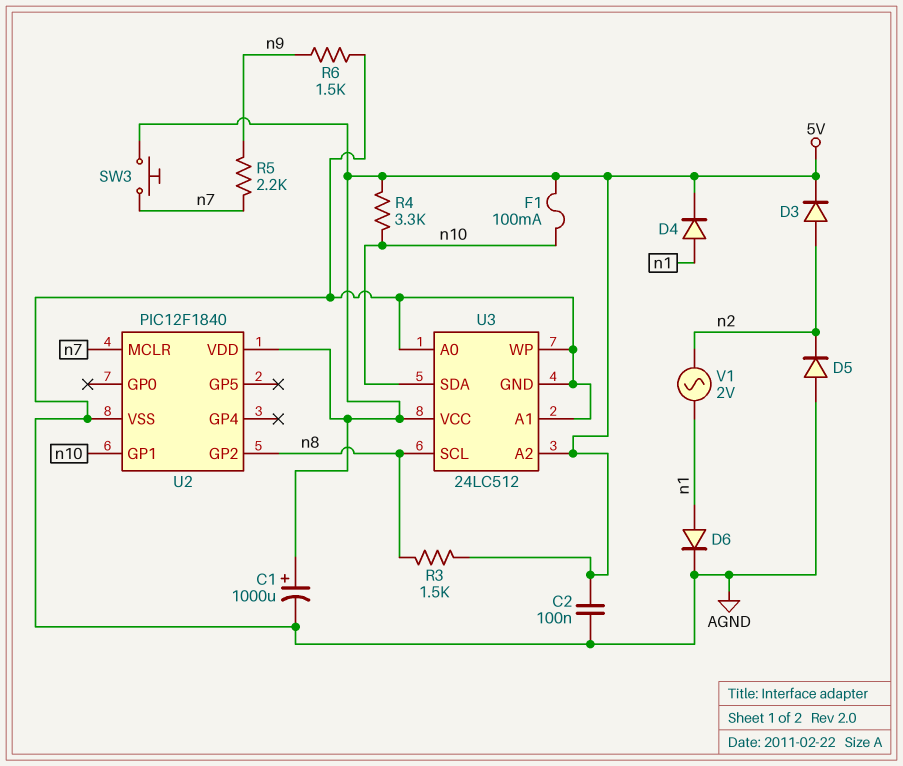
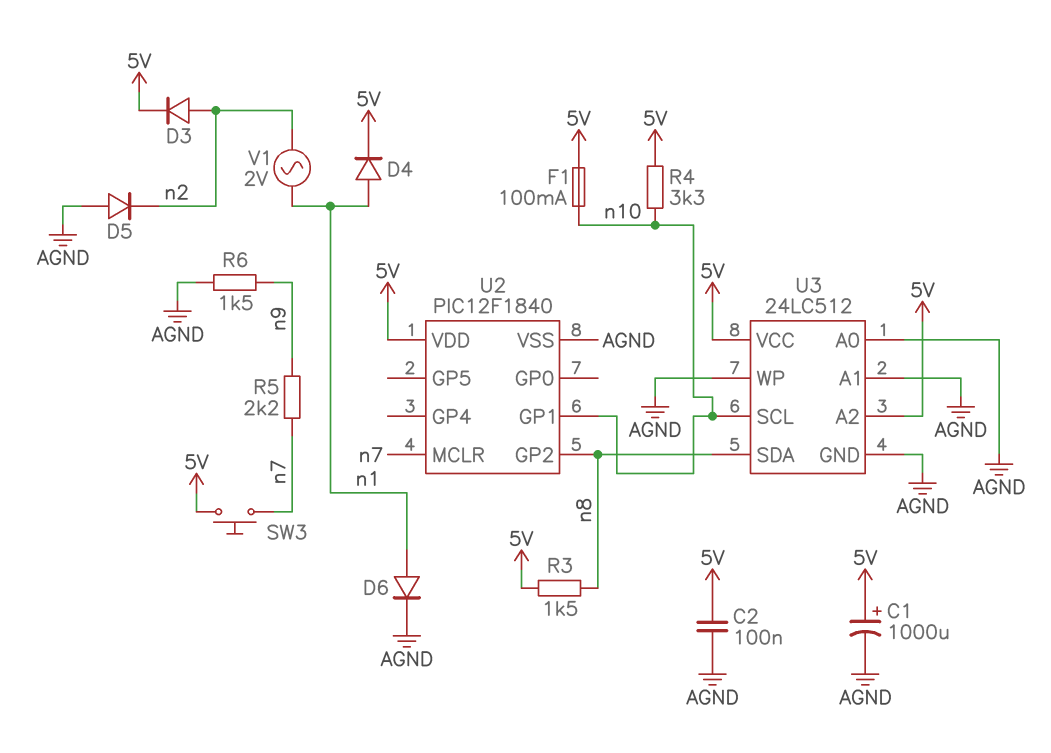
U3 pin SCL: n8 -> n10
U3 pin SDA: n10 -> n8

